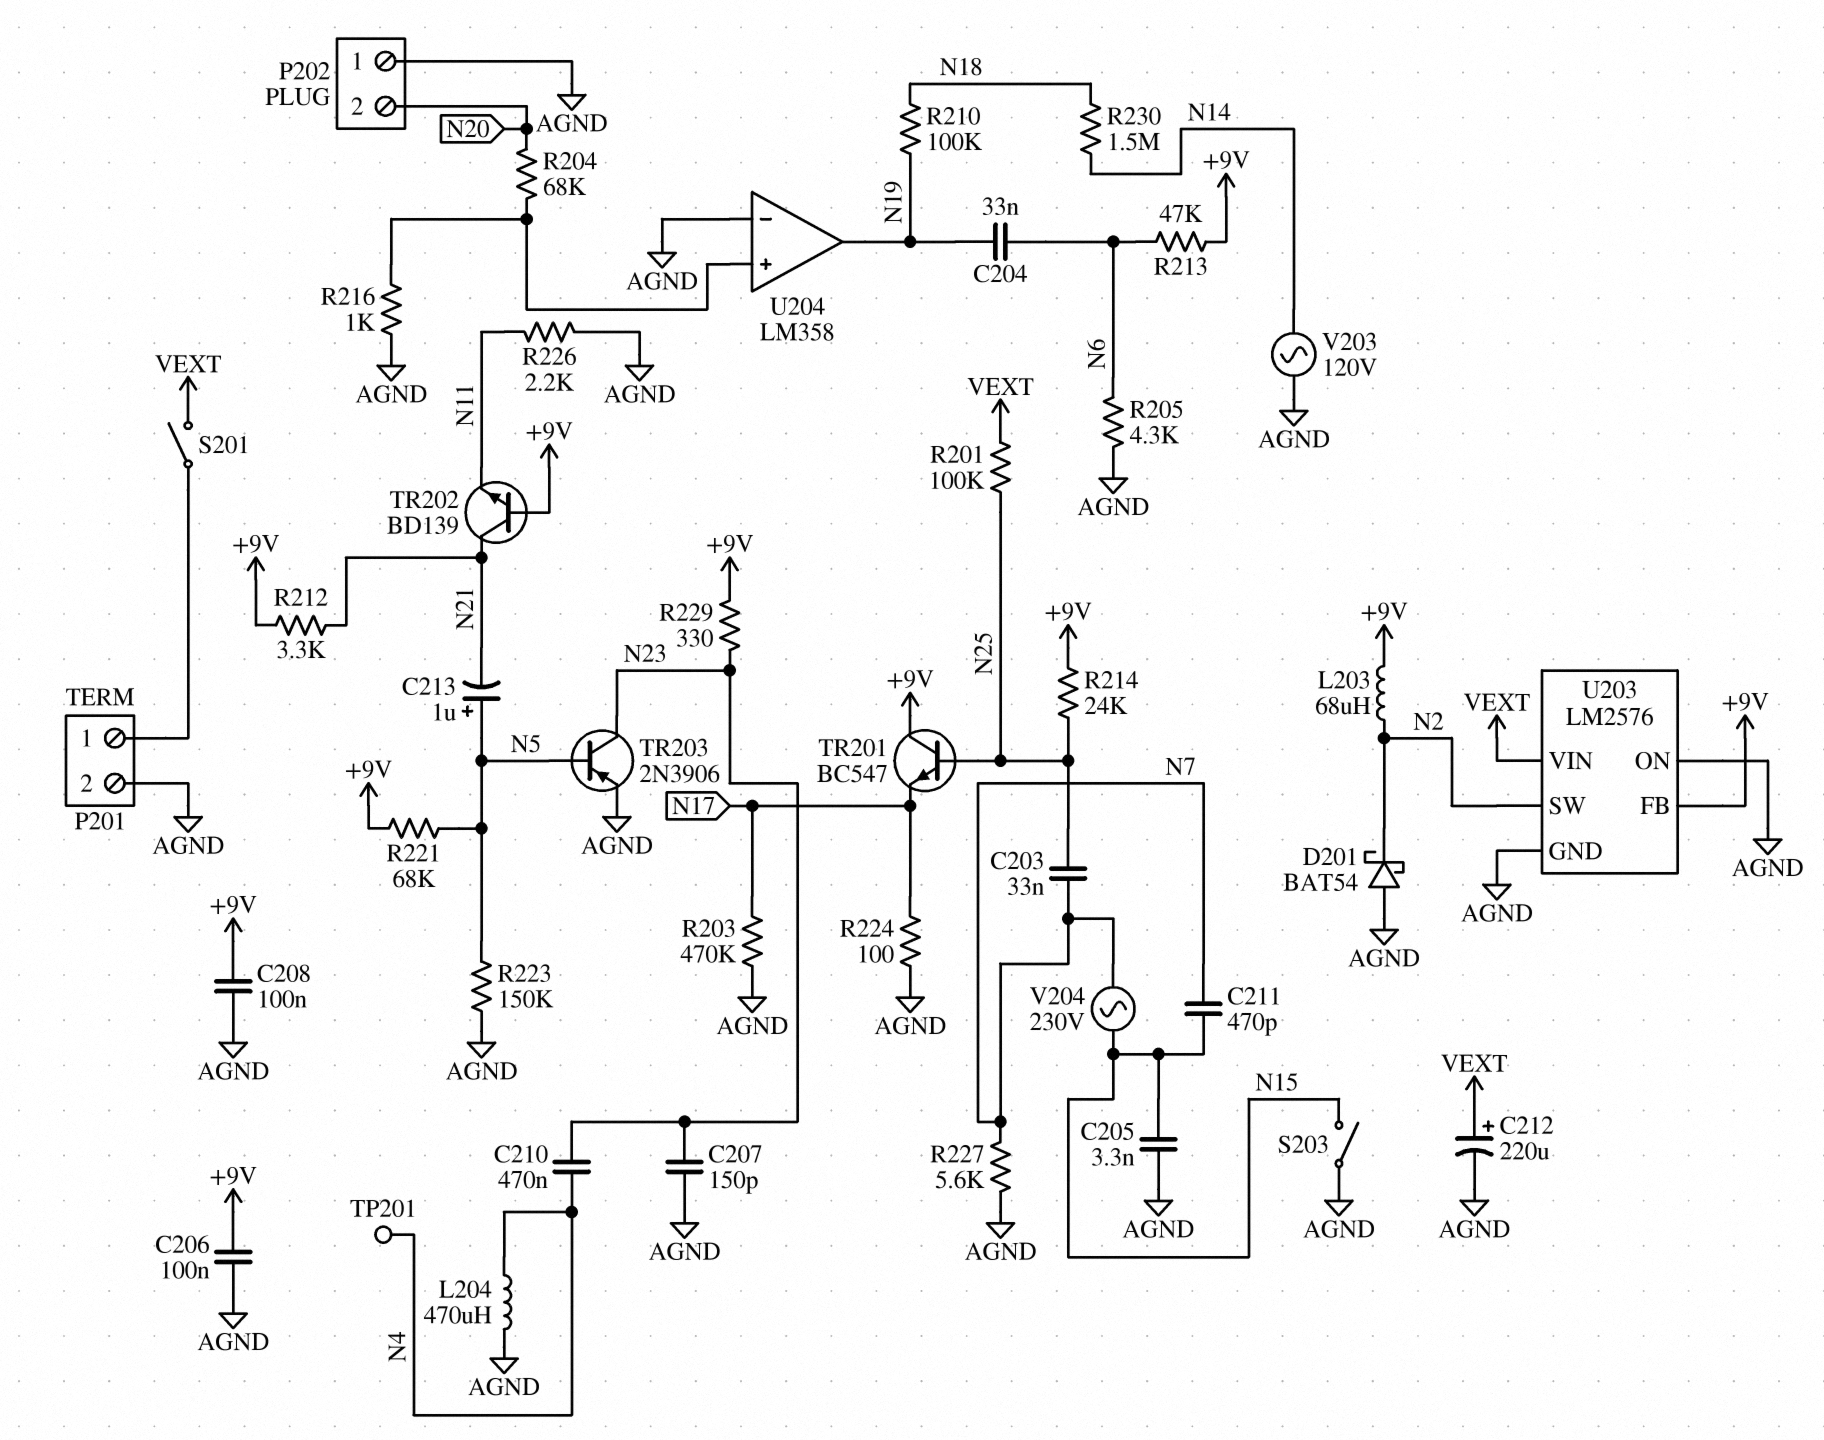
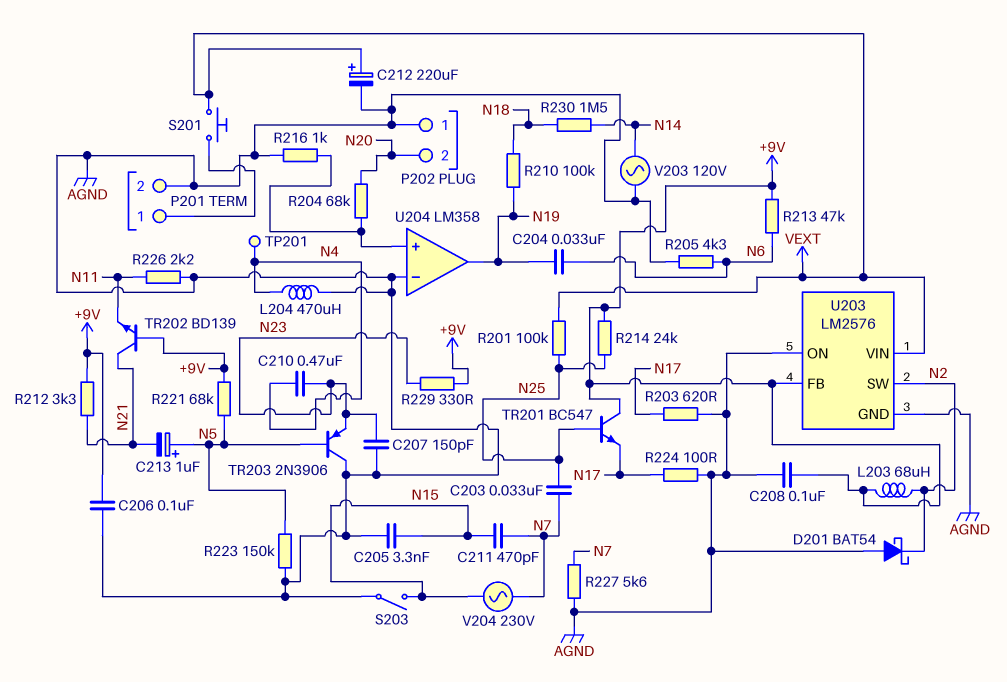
R203: 470k (AGND, N17) -> 620 (AGND, N17)
S201: switch (P201/1, VEXT) -> button (P201/1, VEXT)
TR203: PNP 2N3906 (B N5, C N23, E AGND) -> PNP 2N3906 (B N5, C AGND, E N23)

